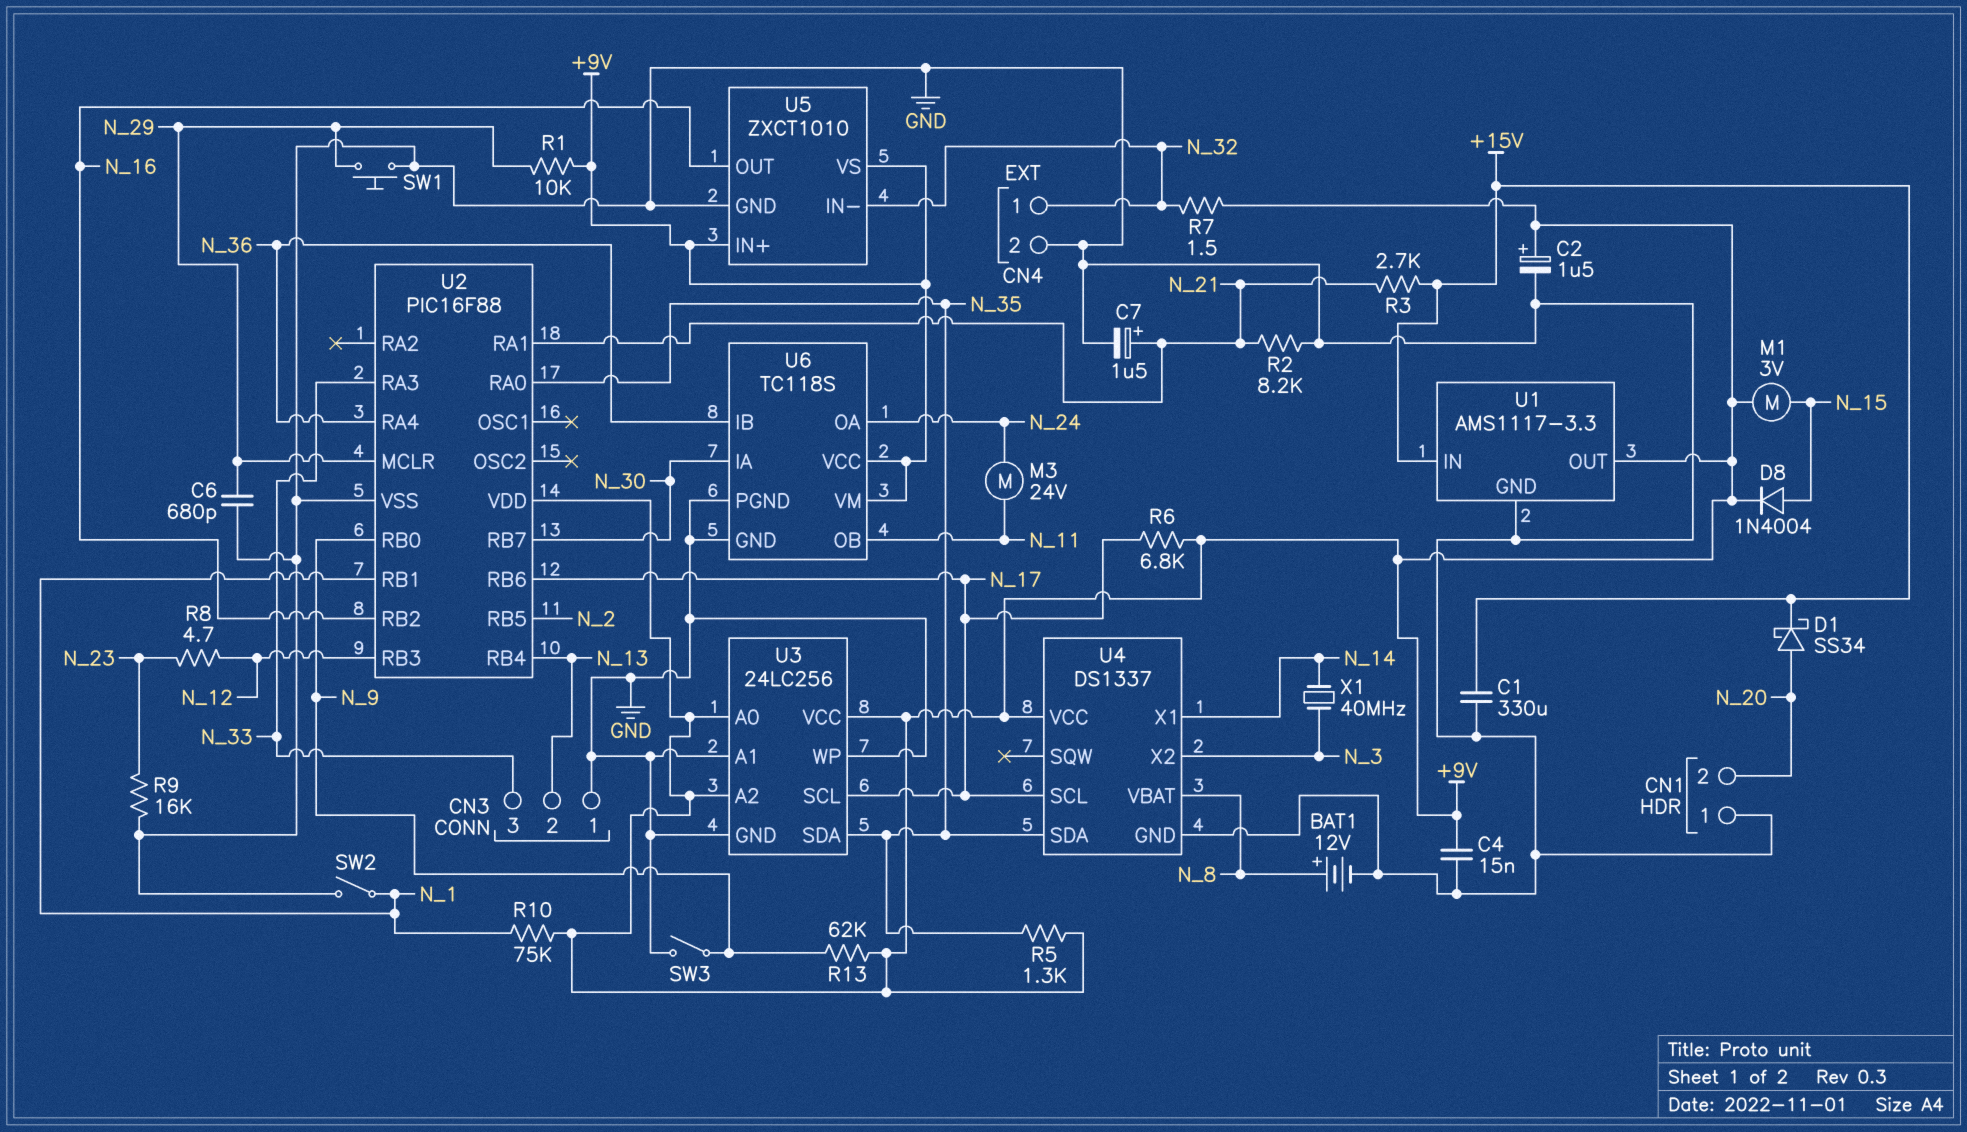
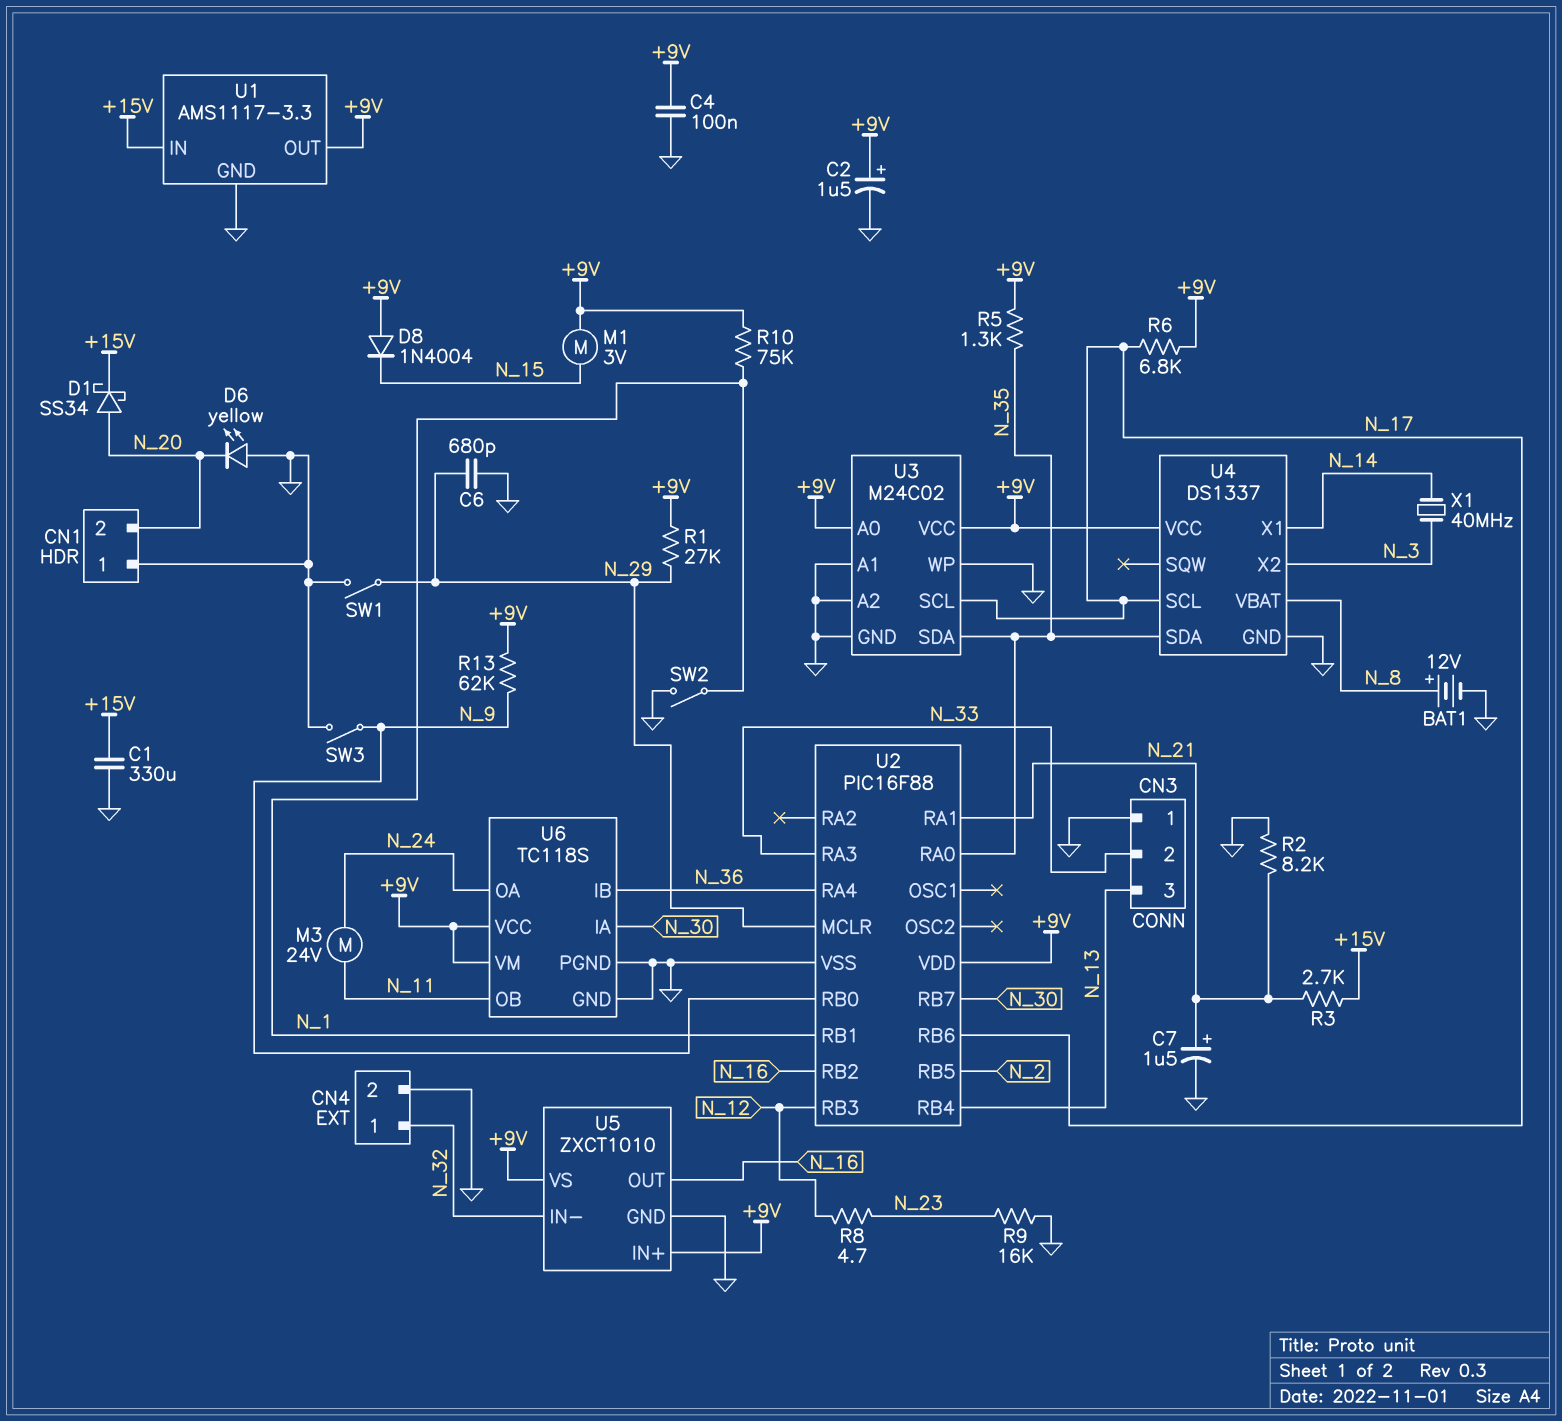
C4: 15nF (+9V, GND) -> 100nF (+9V, GND)
CN3 pin 2: N_13 -> N_33
CN3 pin 3: N_33 -> N_13
D6: none -> LED yellow (A GND, K N_20)
D8: diode 1N4004 (A N_15, K +9V) -> diode 1N4004 (A +9V, K N_15)
R1: 10k (+9V, N_29) -> 27k (+9V, N_29)
R7: 1.5 (+9V, N_32) -> none
SW1: button (GND, N_29) -> switch (GND, N_29)
U3: 24LC256 -> M24C02
U3 pin A2: +9V -> GND

